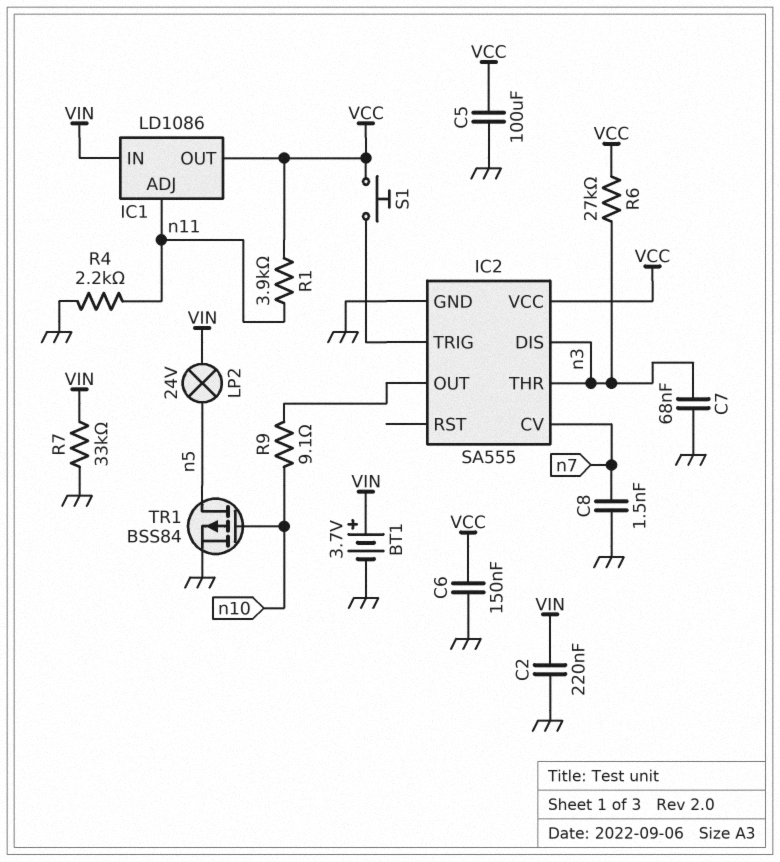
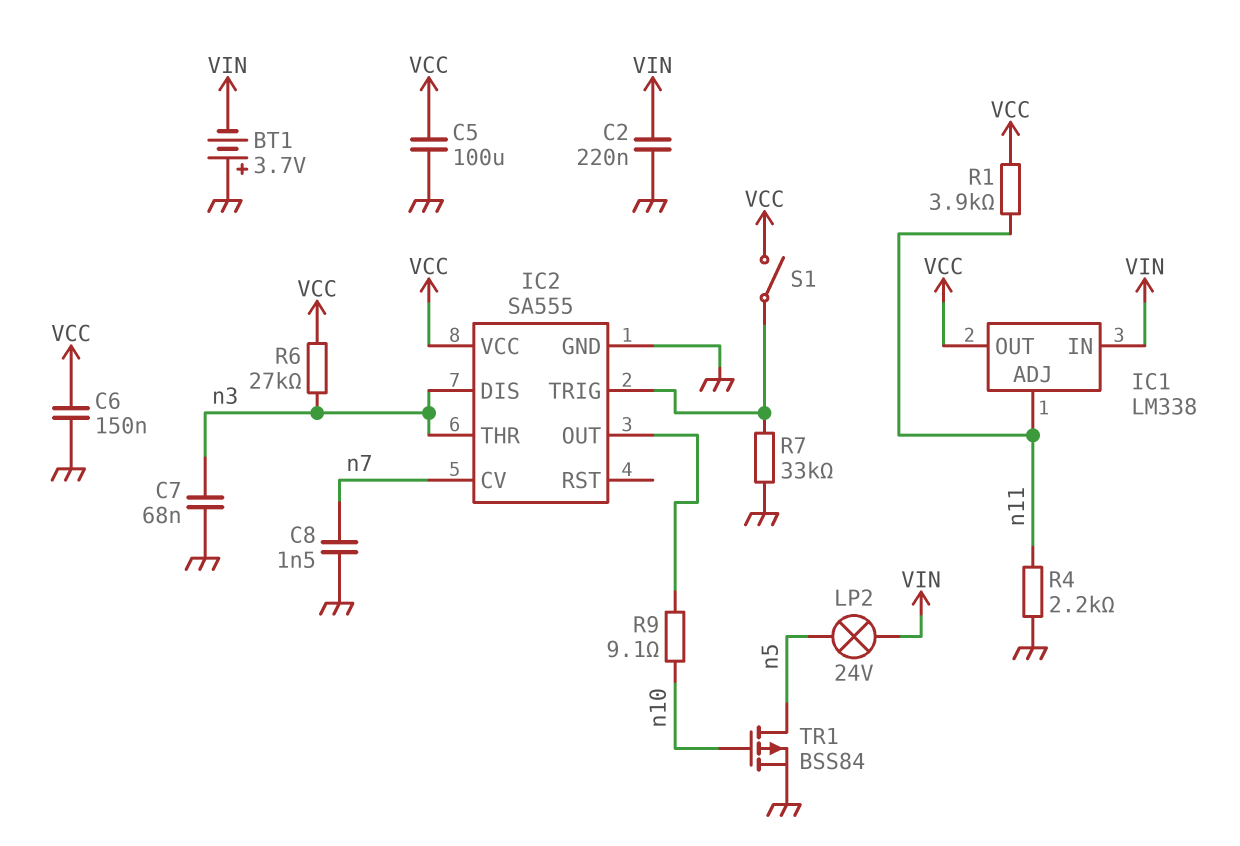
BT1: 3.7V (plus VIN, minus GND) -> 3.7V (plus GND, minus VIN)
IC1: LD1086 -> LM338
R7: 33k (GND, VIN) -> 33k (GND, IC2/TRIG)
S1: button (IC2/TRIG, VCC) -> switch (IC2/TRIG, VCC)

